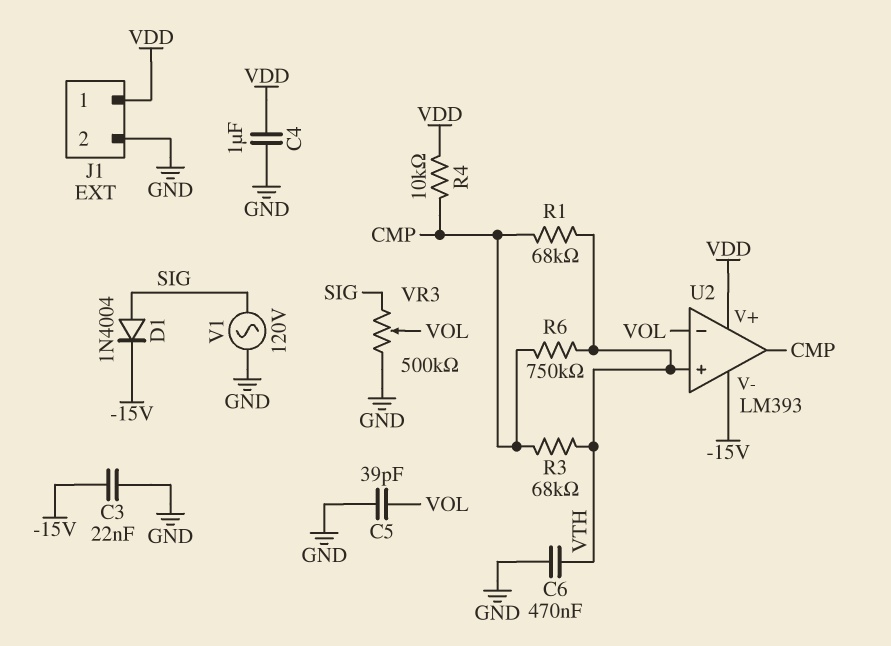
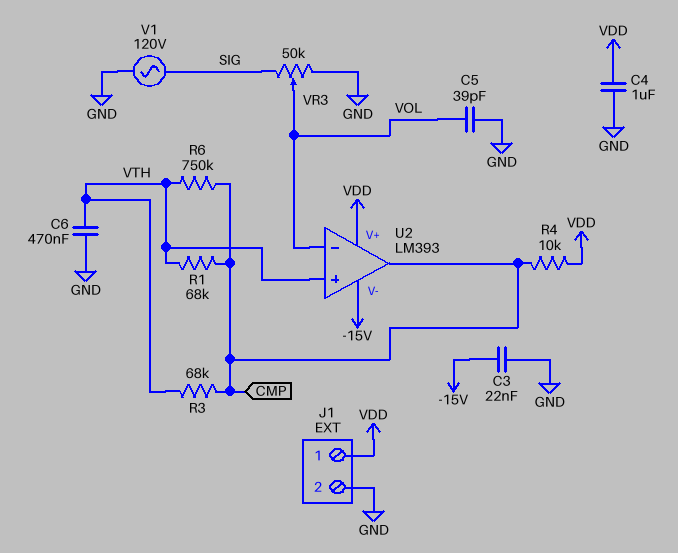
D1: diode 1N4004 (A SIG, K -15V) -> none
VR3: 500k (GND, SIG, wiper VOL) -> 50k (GND, SIG, wiper VOL)

